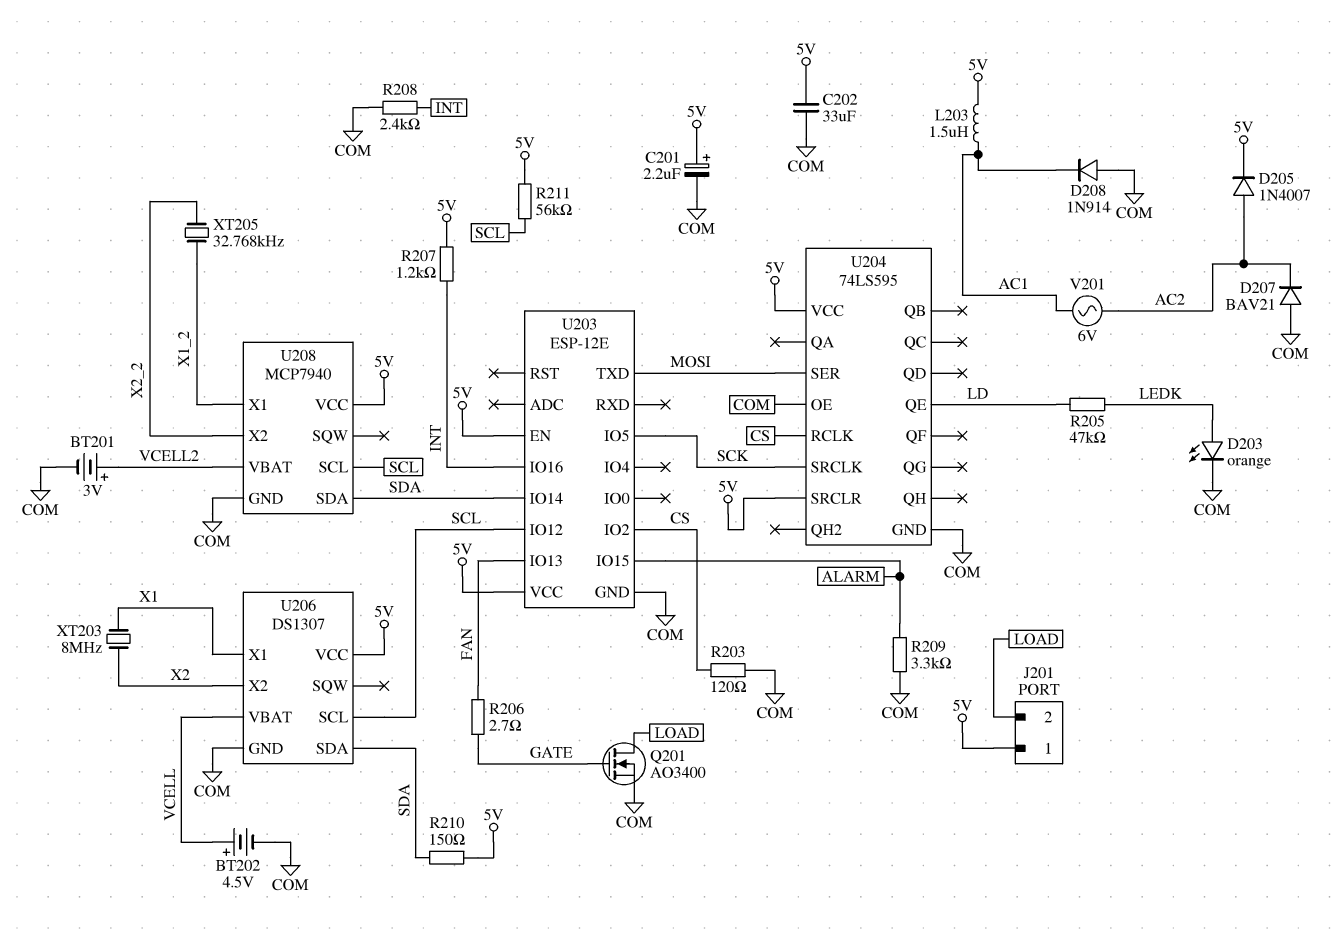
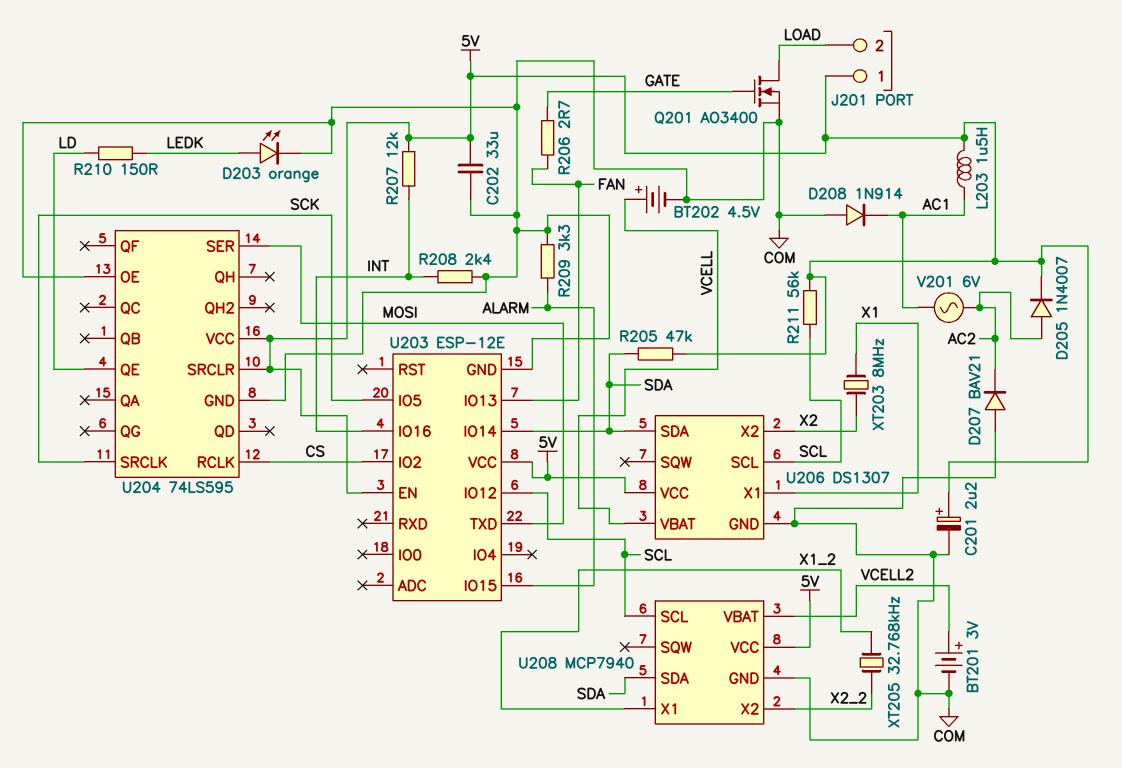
R203: 120 (COM, CS) -> none
R205: 47k (LD, LEDK) -> 47k (5V, SDA)
R207: 1.2k (5V, INT) -> 12k (5V, INT)
R210: 150 (5V, SDA) -> 150 (LD, LEDK)

